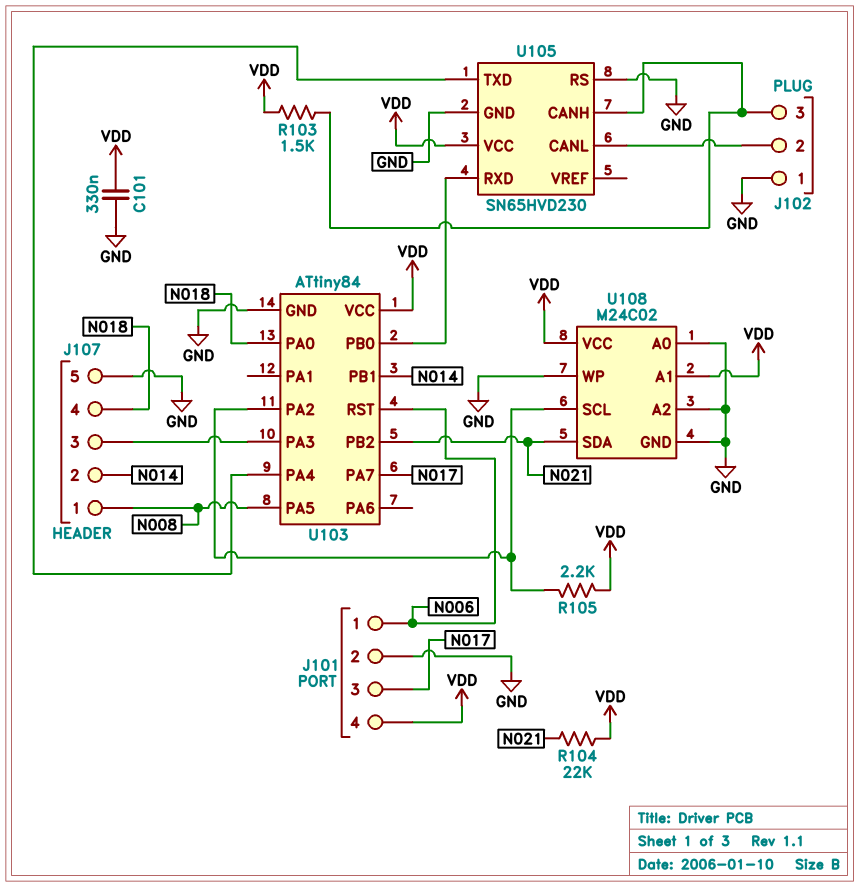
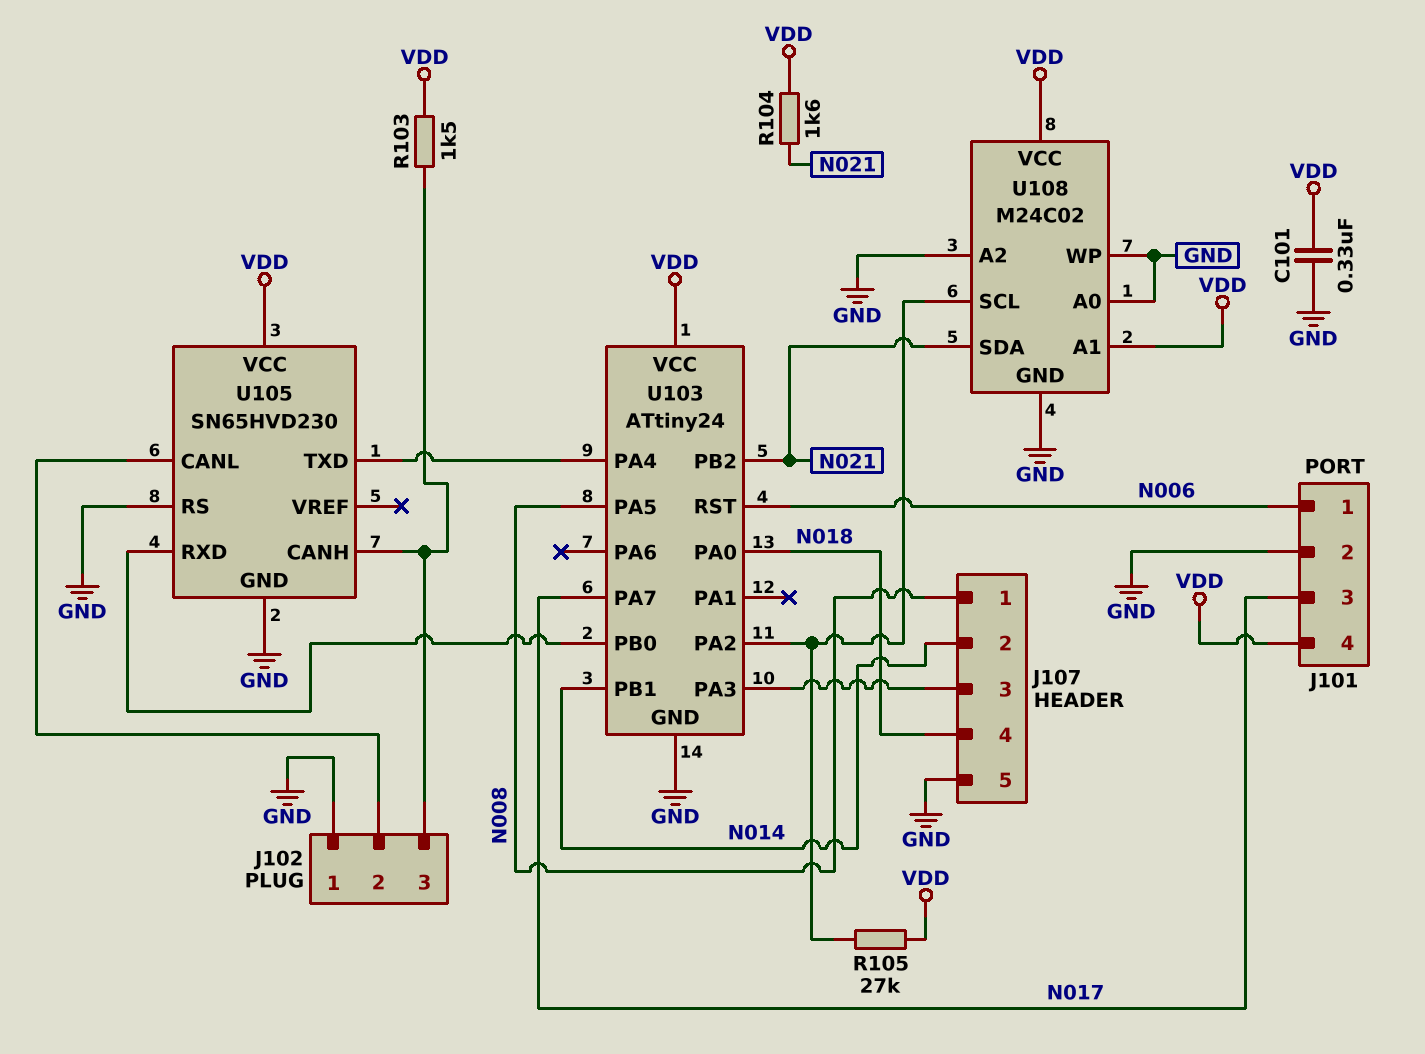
R104: 22k (N021, VDD) -> 1.6k (N021, VDD)
R105: 2.2k (U103/PA2, VDD) -> 27k (U103/PA2, VDD)
U103: ATtiny84 -> ATtiny24

